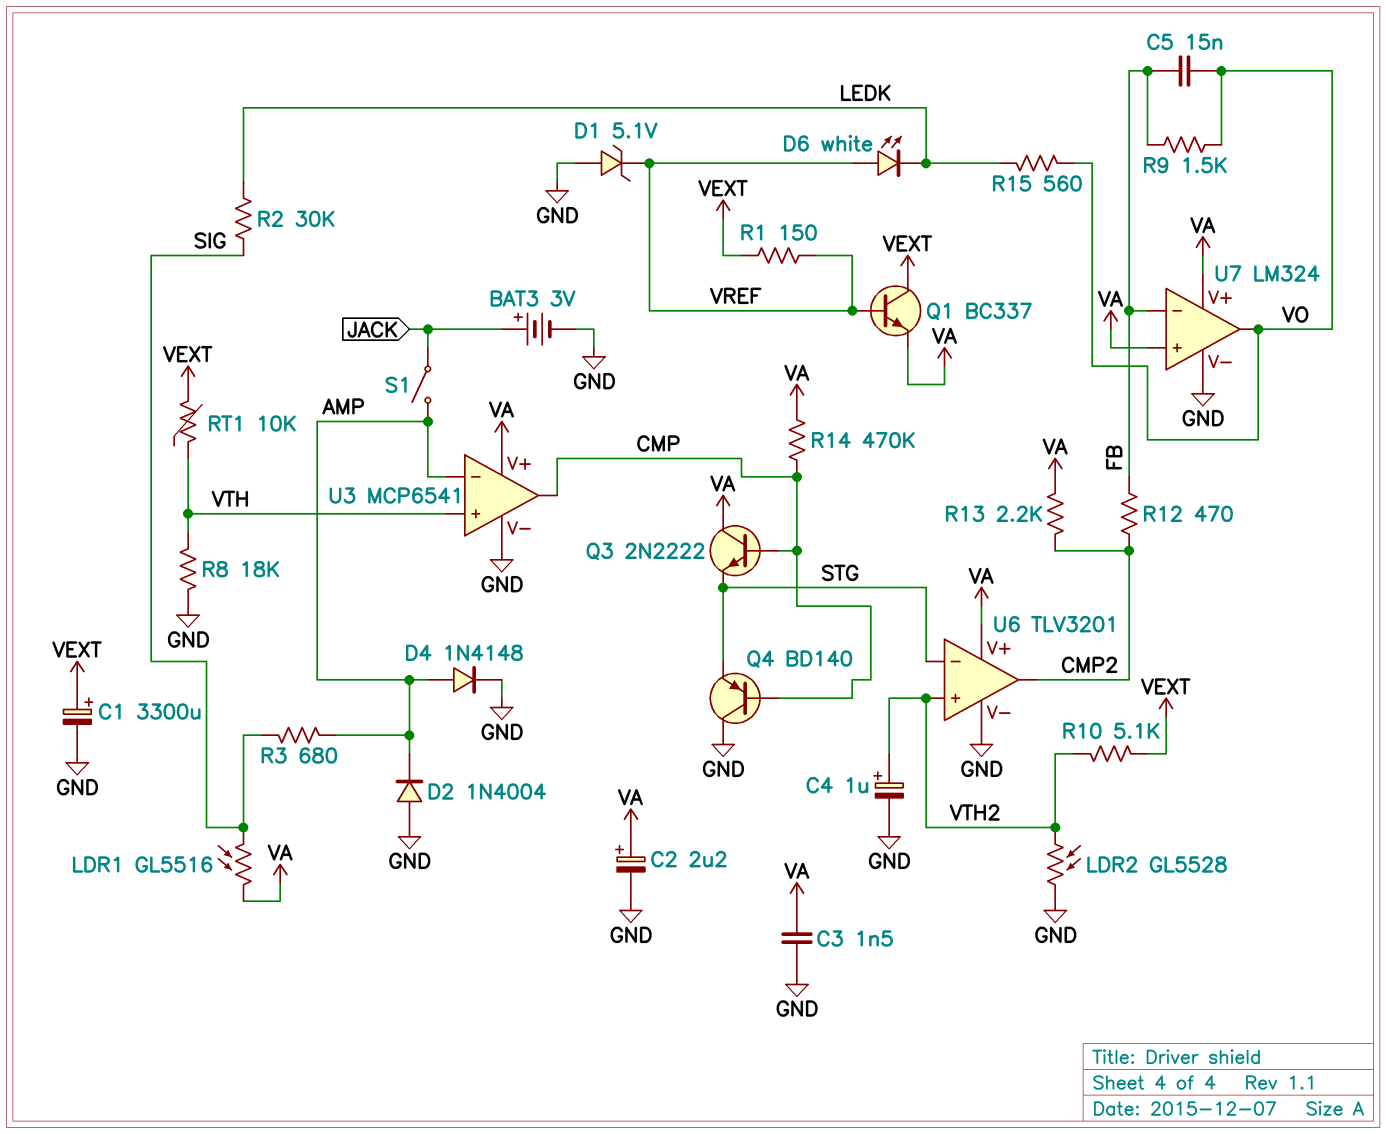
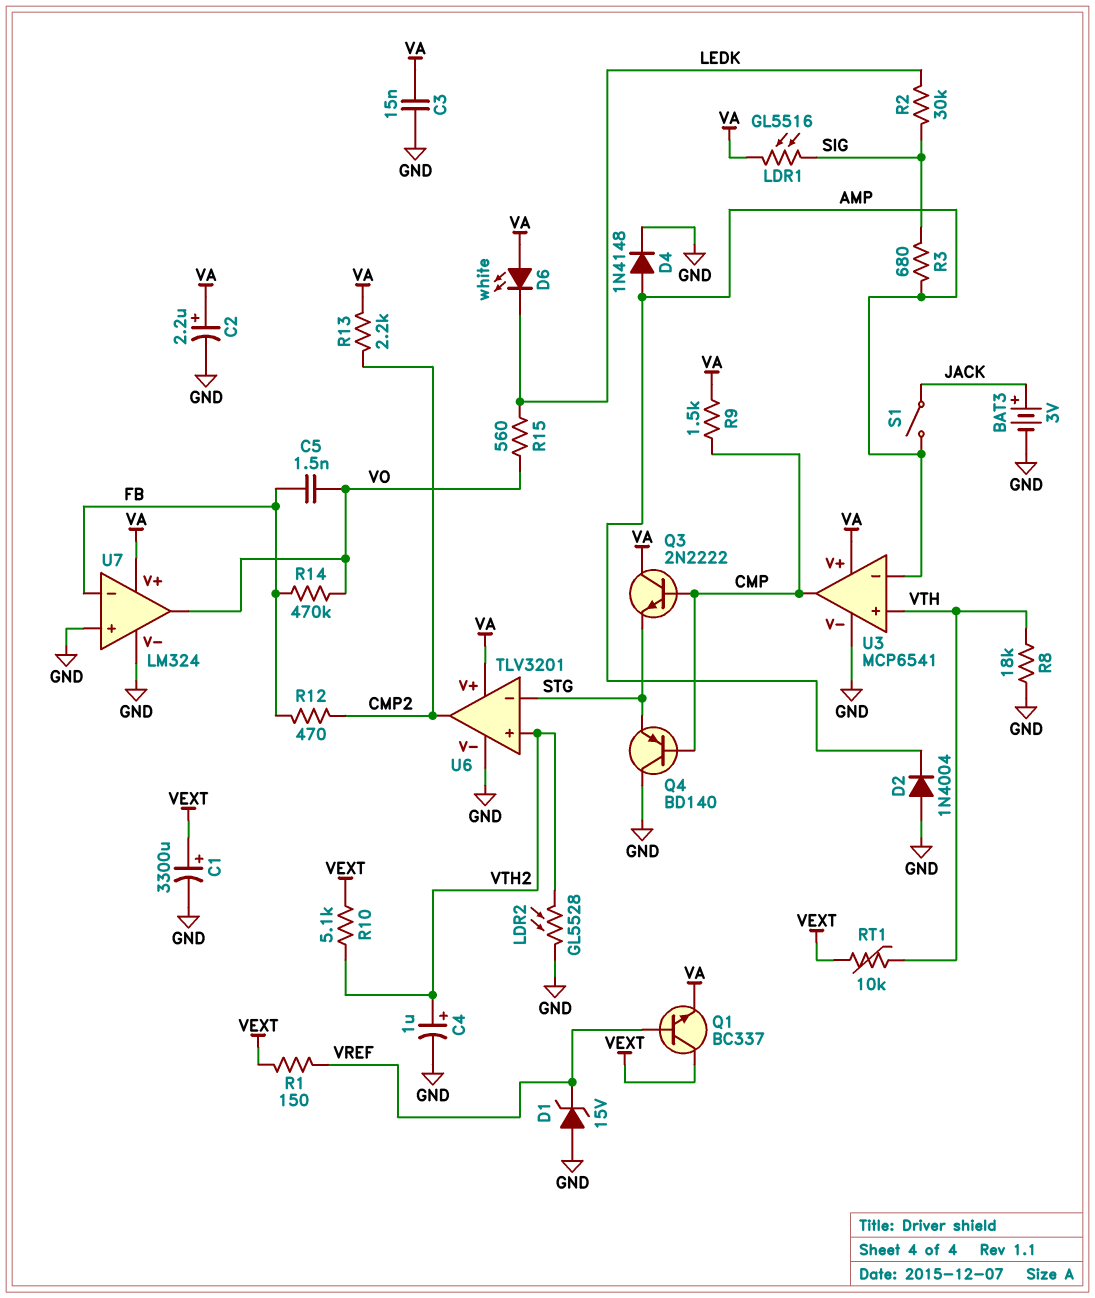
C3: 1.5nF (GND, VA) -> 15nF (GND, VA)
C5: 15nF (FB, VO) -> 1.5nF (FB, VO)
D1: zener 5.1V (A GND, K VREF) -> zener 15V (A GND, K VREF)
D6: LED white (A VREF, K LEDK) -> LED white (A VA, K LEDK)
R9: 1.5k (FB, VO) -> 1.5k (CMP, VA)
R14: 470k (CMP, VA) -> 470k (FB, VO)
U7 pin in+: VA -> GND

